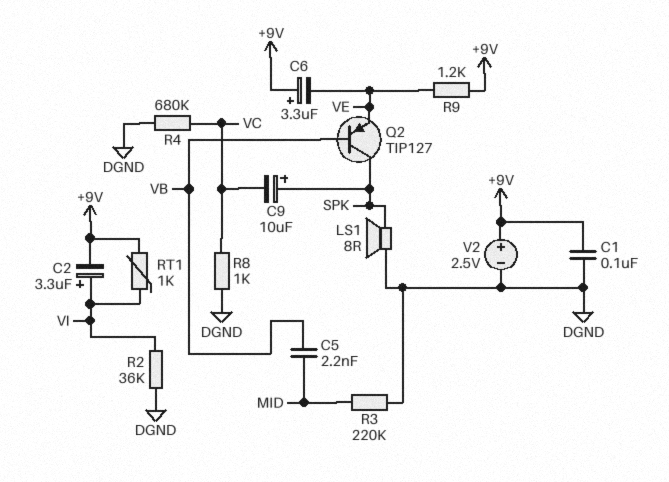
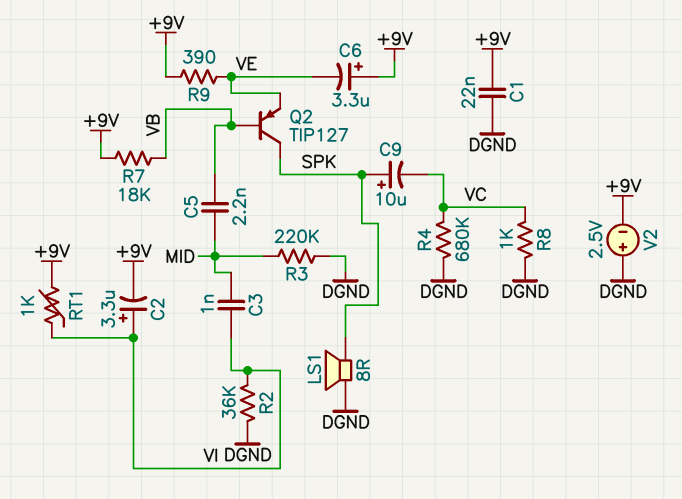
C1: 100nF (+9V, DGND) -> 22nF (+9V, DGND)
C3: none -> 1nF (MID, VI)
R7: none -> 18k (+9V, VB)
R9: 1.2k (+9V, VE) -> 390 (+9V, VE)
V2: 2.5V (plus +9V, minus DGND) -> 2.5V (plus DGND, minus +9V)

